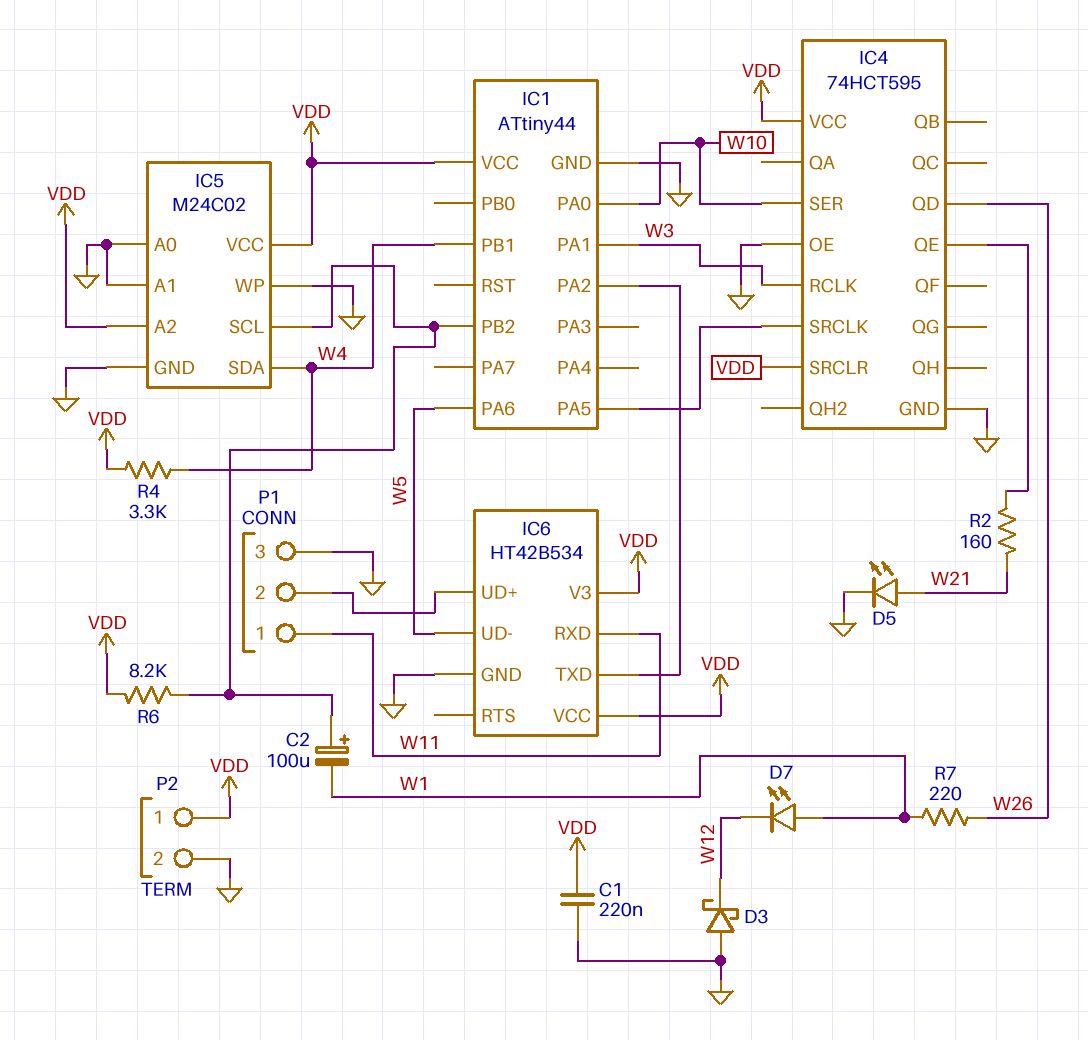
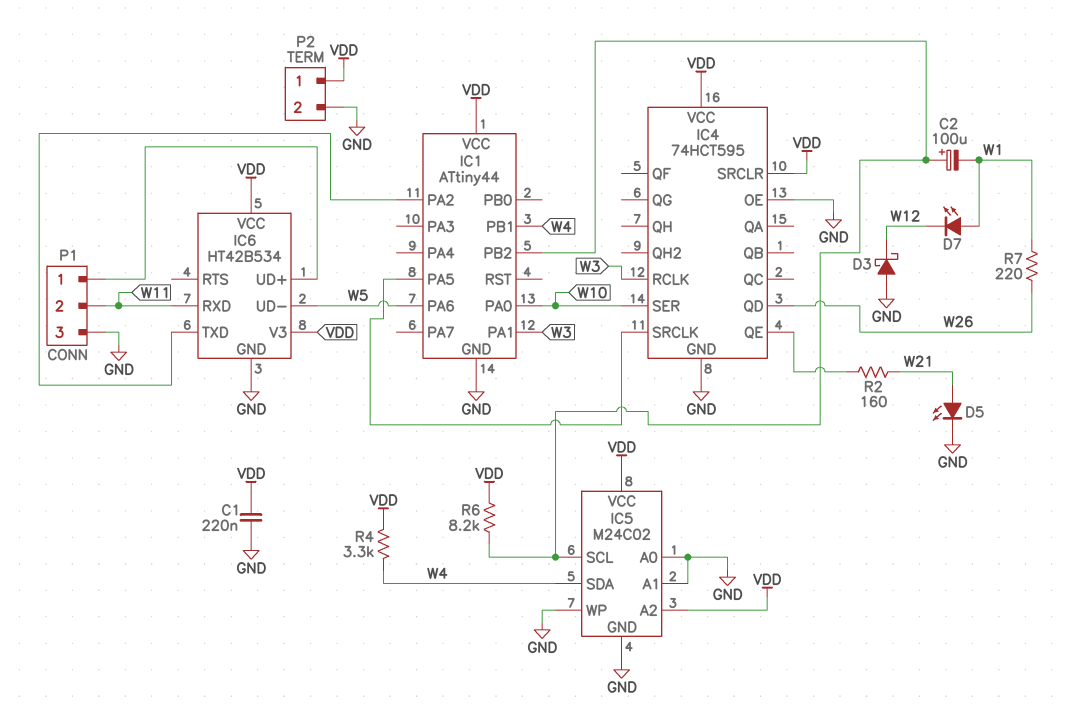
P1 pin 1: W11 -> IC6/UD+
P1 pin 2: IC6/UD+ -> W11

